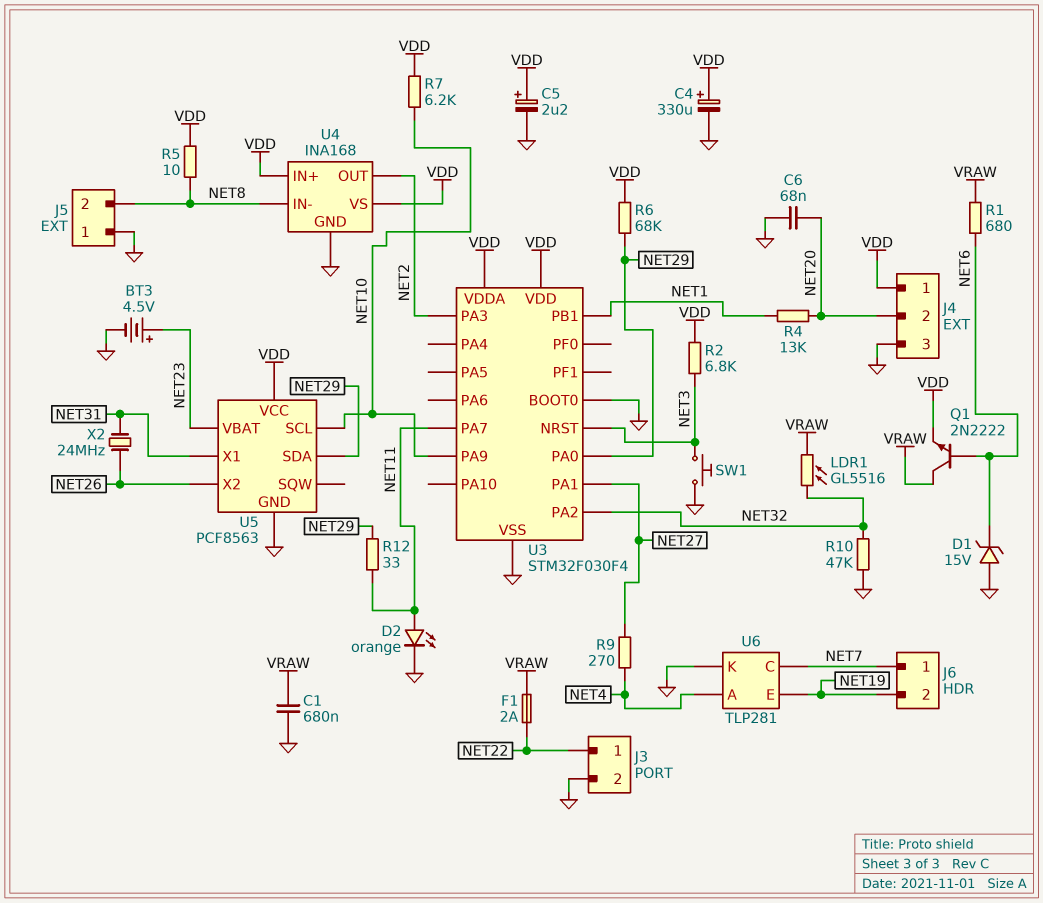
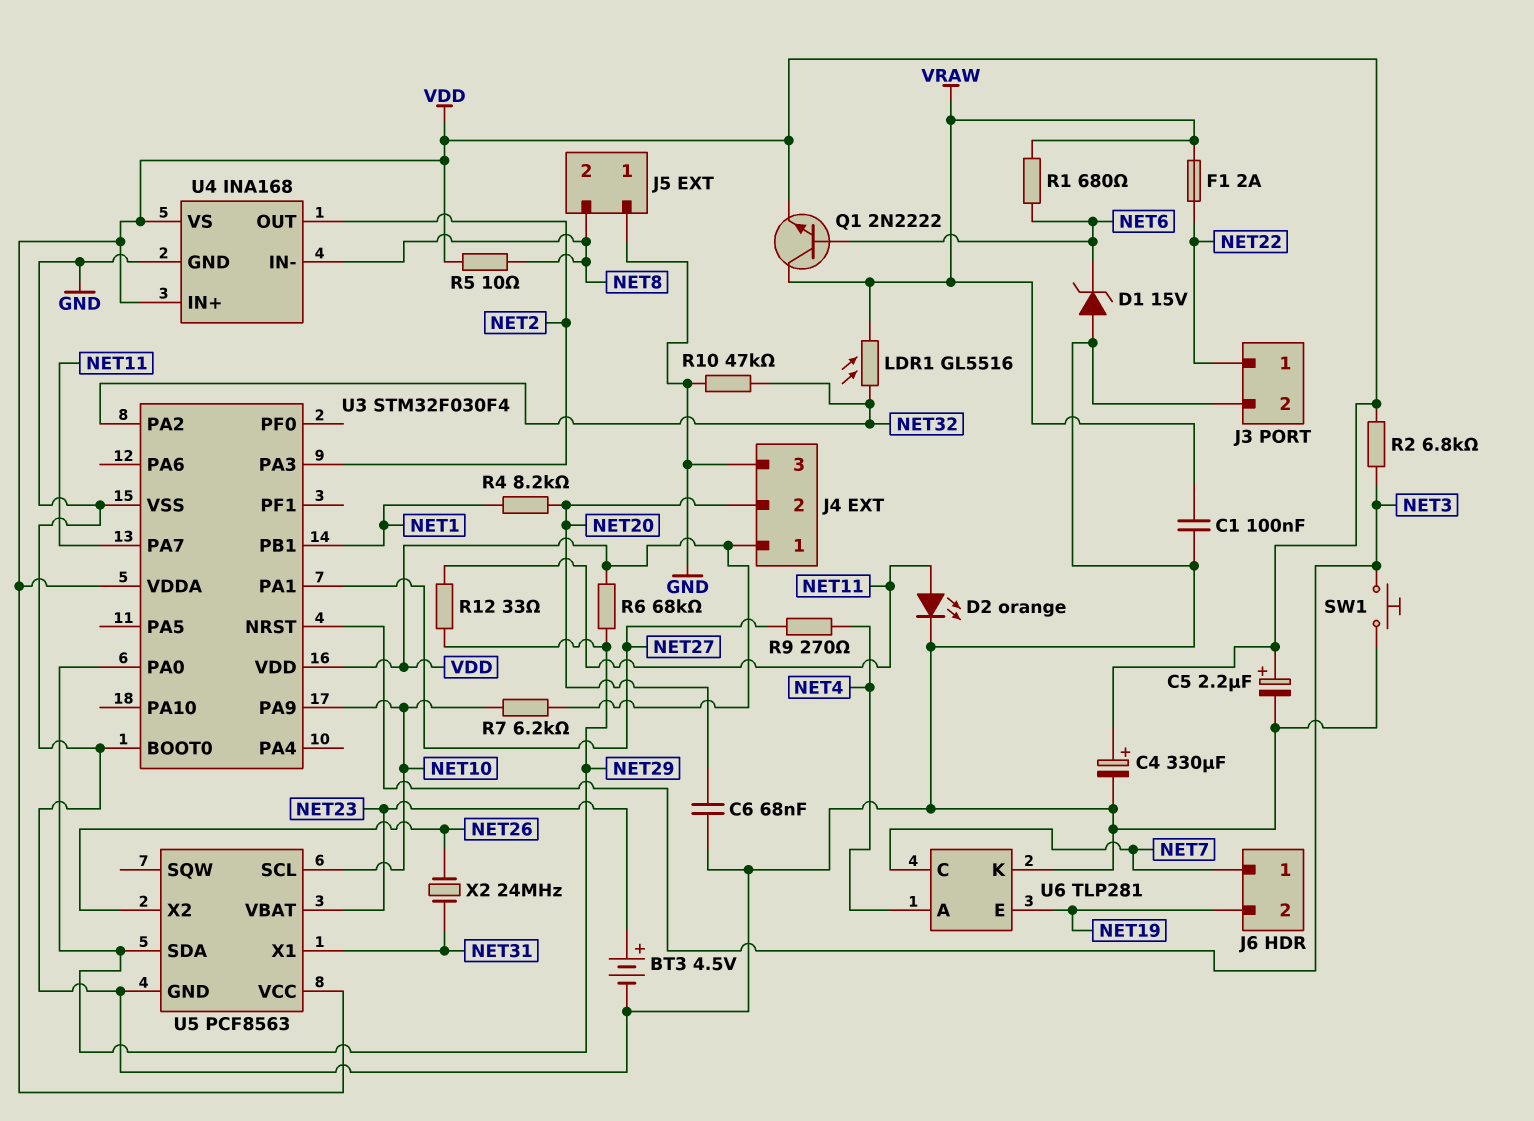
C1: 680nF (GND, VRAW) -> 100nF (GND, VRAW)
R4: 13k (NET1, NET20) -> 8.2k (NET1, NET20)

